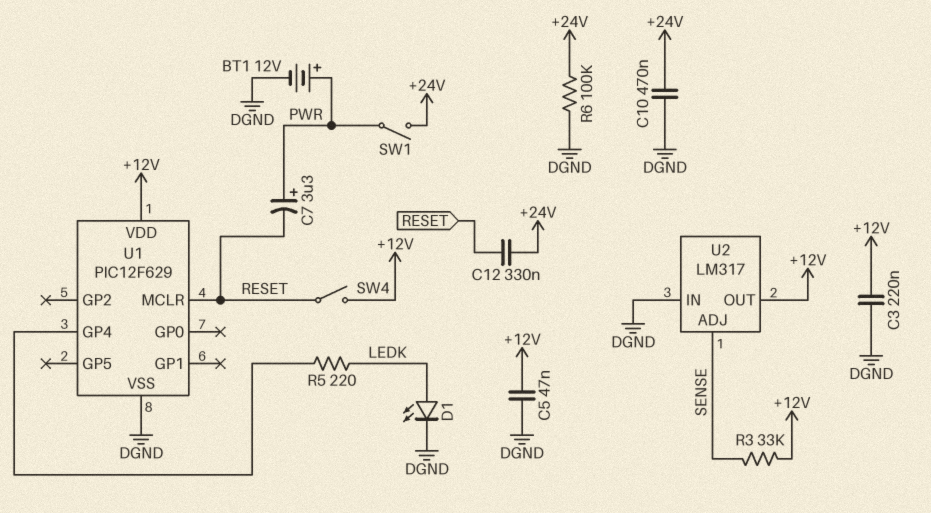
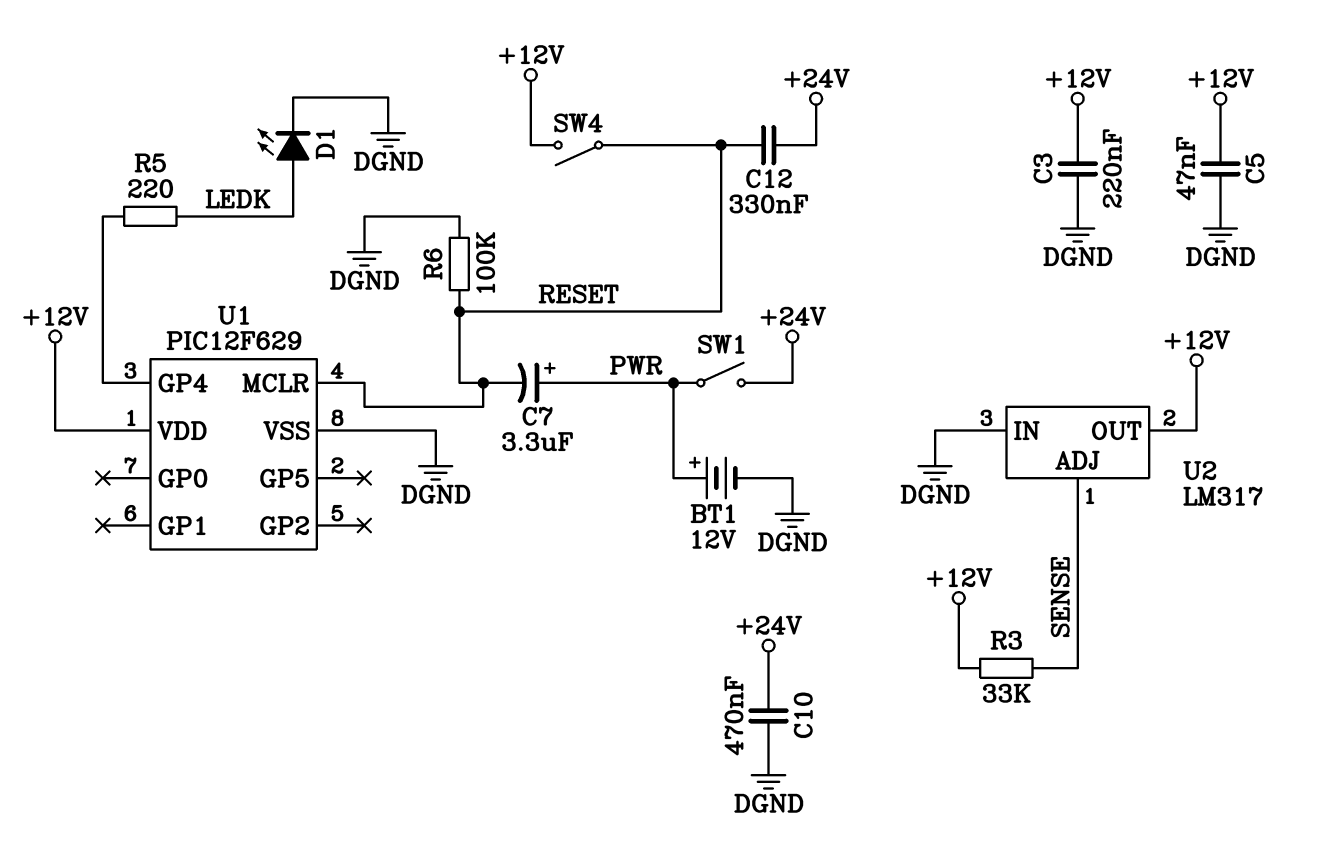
R6: 100k (+24V, DGND) -> 100k (DGND, RESET)

